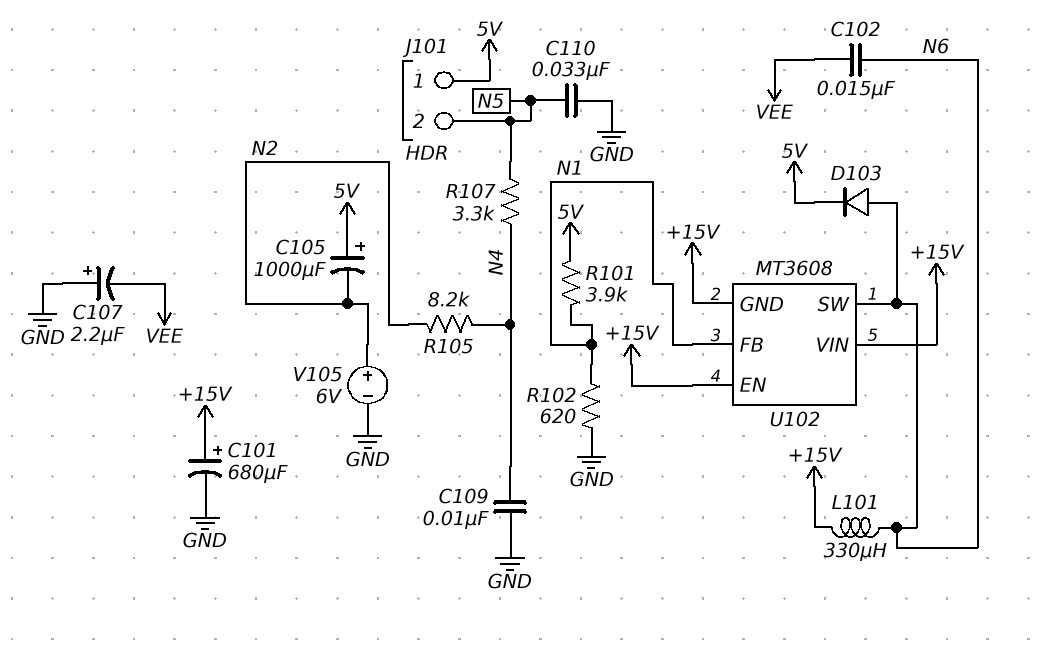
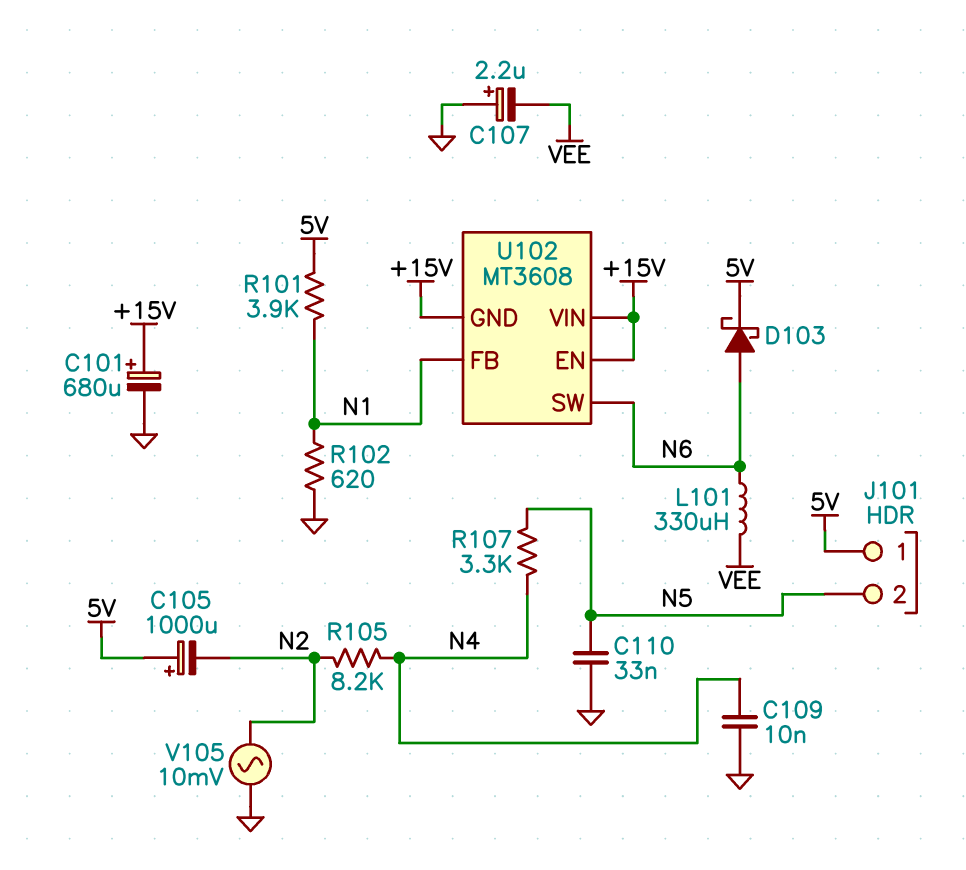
C102: 15nF (N6, VEE) -> none
D103: diode (A N6, K 5V) -> schottky (A N6, K 5V)
L101: 330uH (+15V, N6) -> 330uH (N6, VEE)
V105: 6V (plus N2, minus GND) -> AC 10mV (GND, N2)

